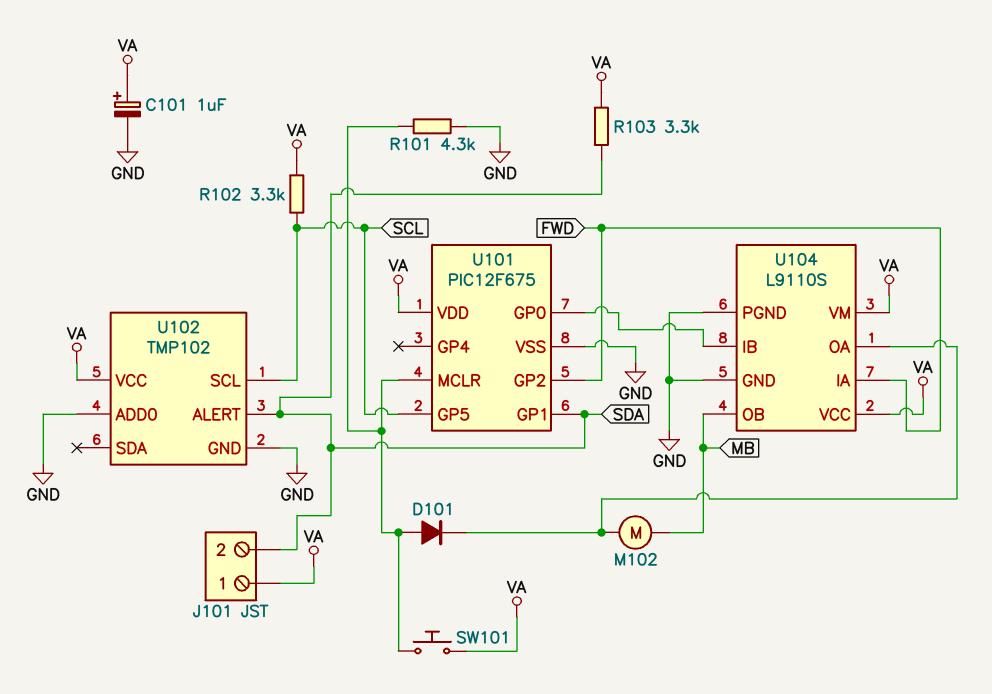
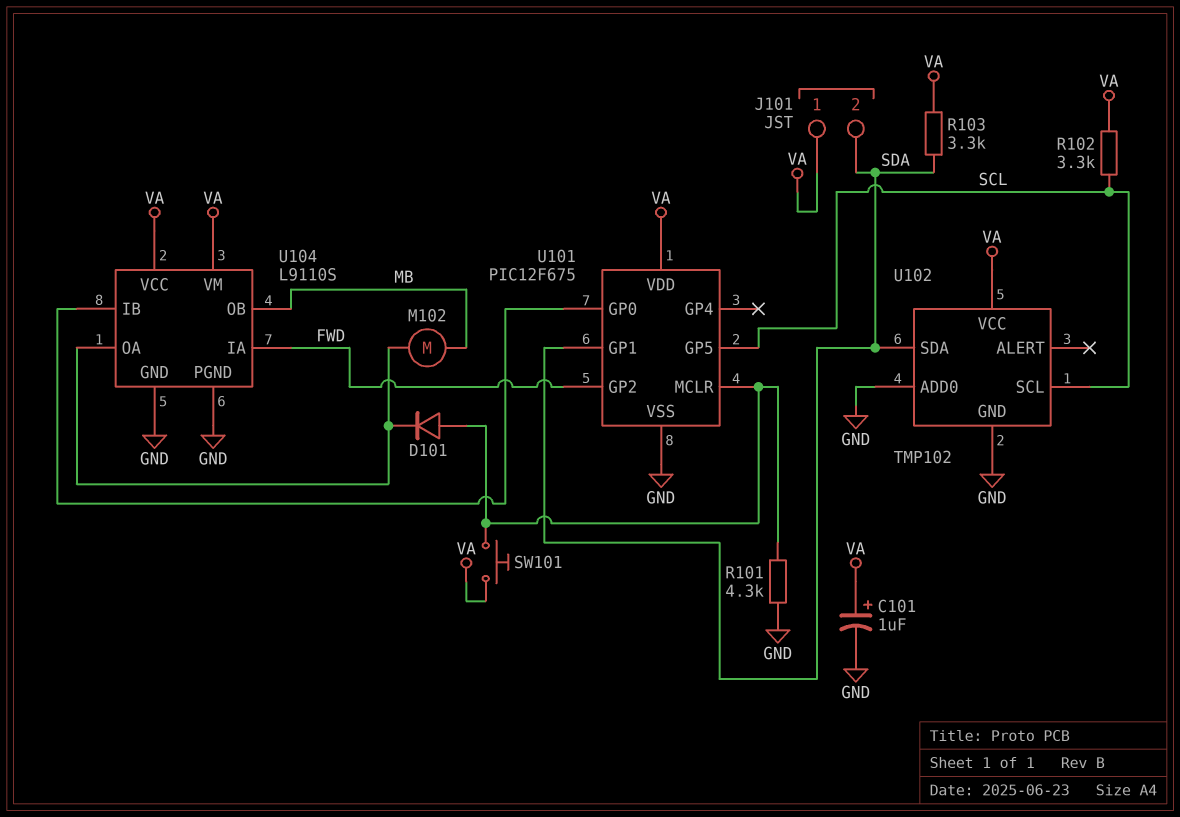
U102 pin ALERT: SDA -> none
U102 pin SDA: none -> SDA

